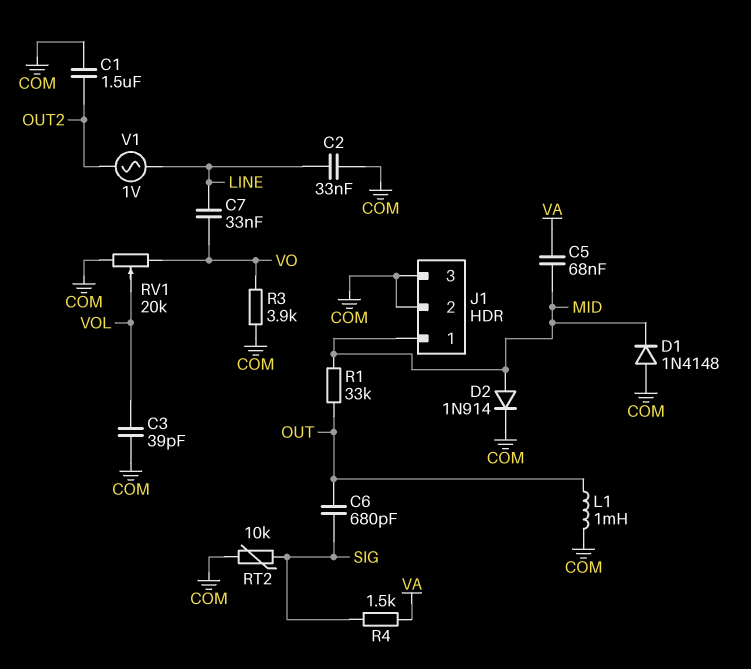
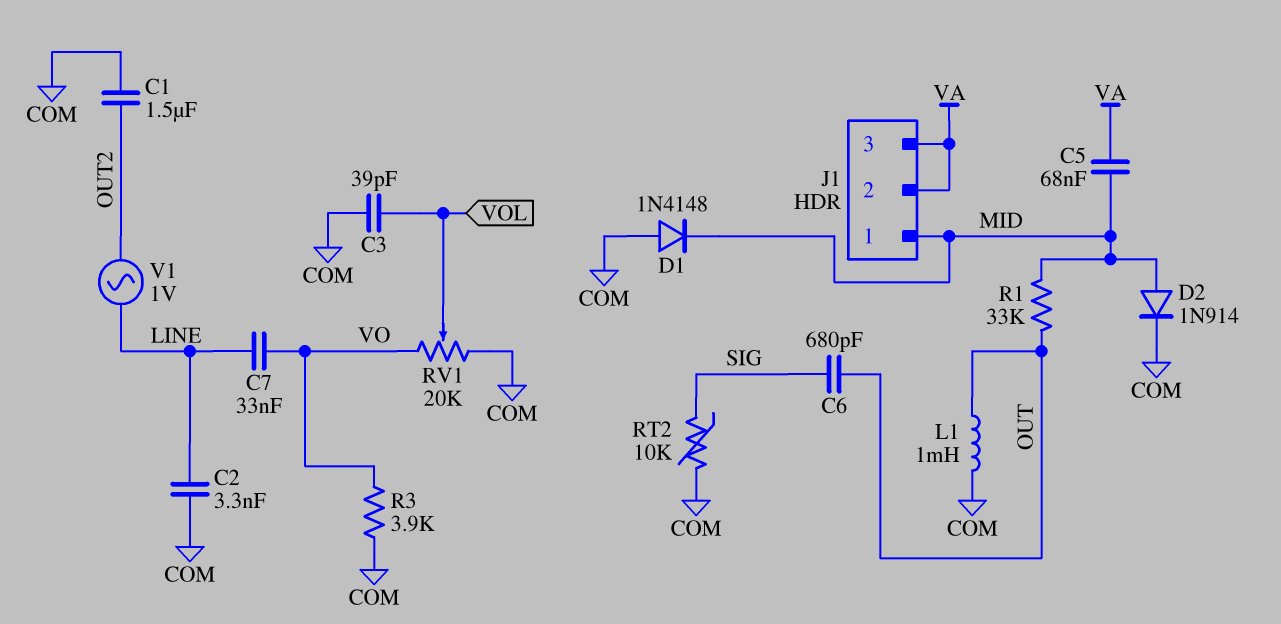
C2: 33nF (COM, LINE) -> 3.3nF (COM, LINE)
J1 pin 2: COM -> VA
J1 pin 3: COM -> VA
R4: 1.5k (SIG, VA) -> none

